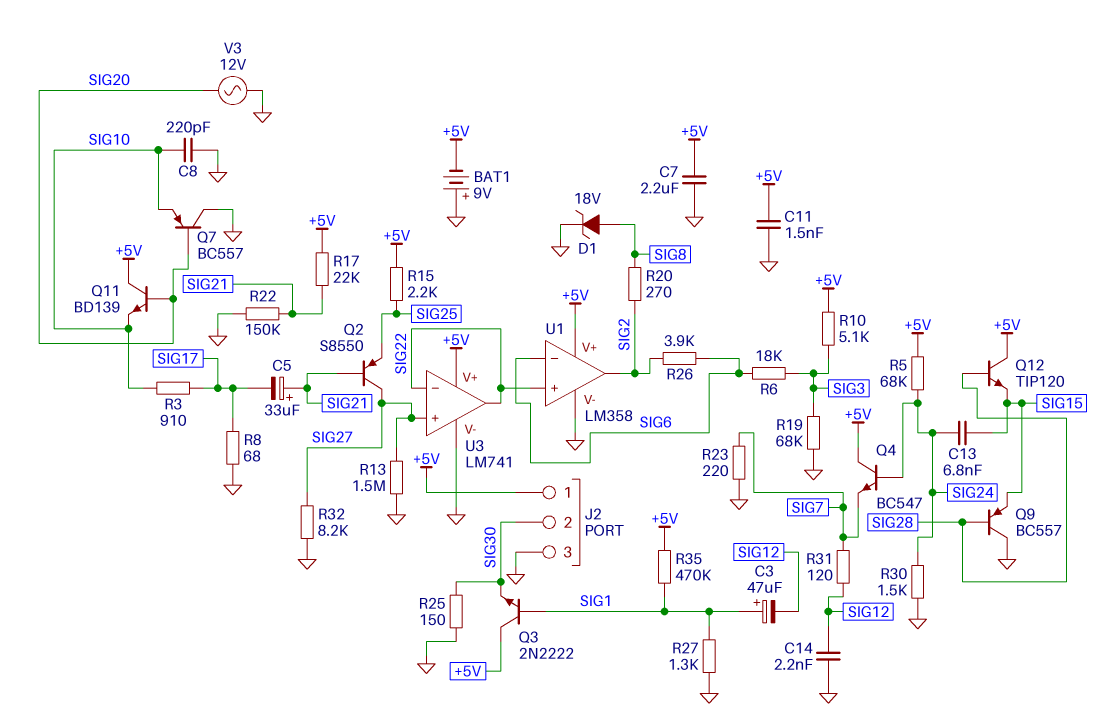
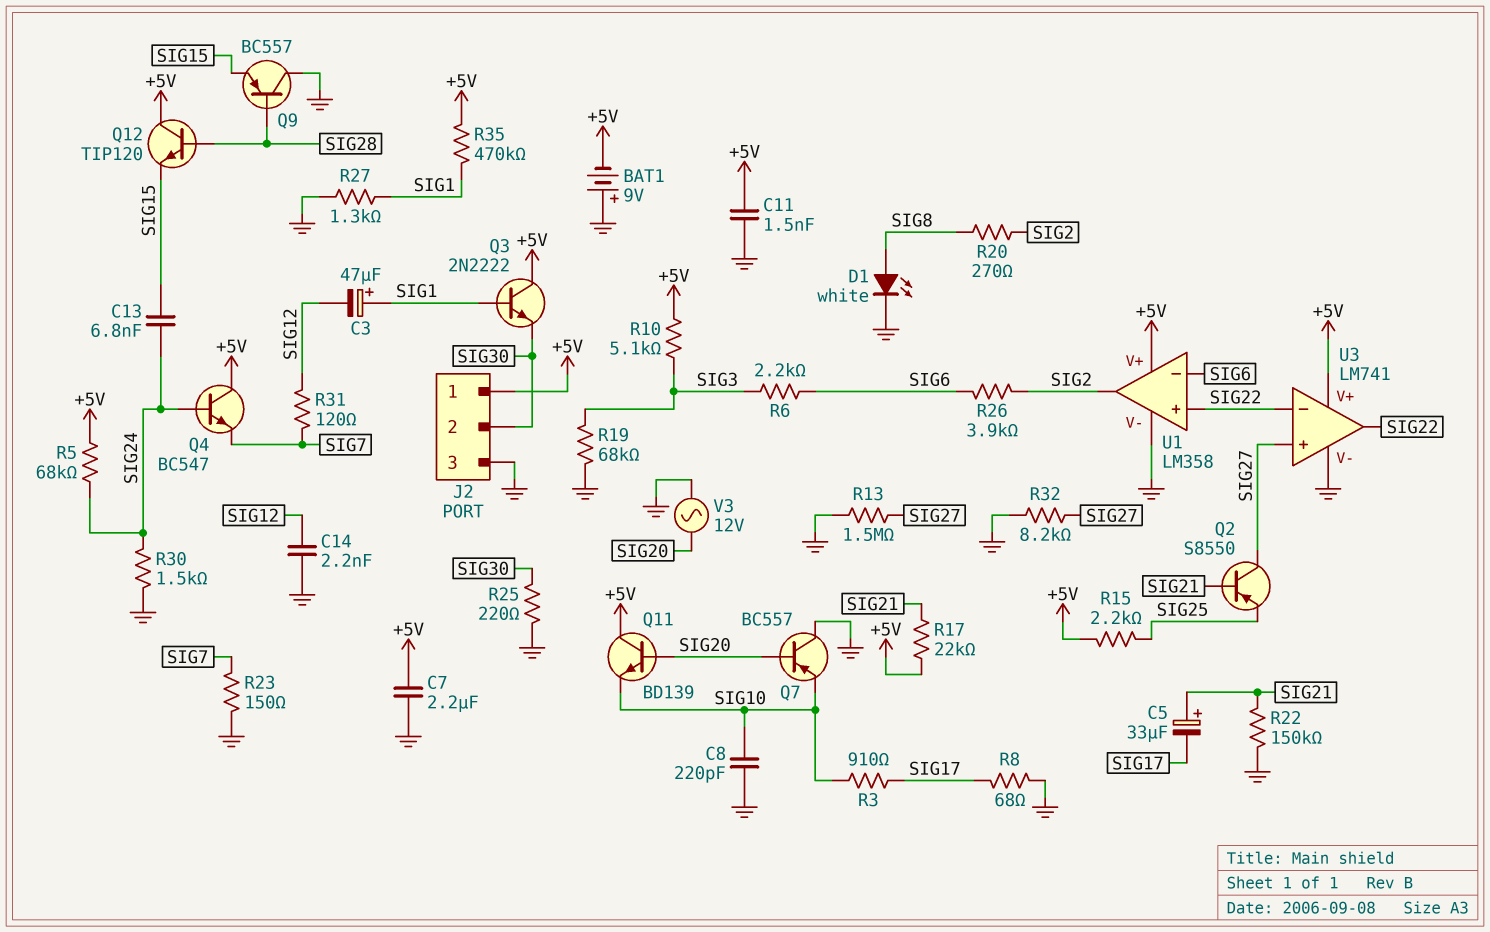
D1: zener 18V (A SIG8, K GND) -> LED white (A SIG8, K GND)
R6: 18k (SIG3, SIG6) -> 2.2k (SIG3, SIG6)
R23: 220 (GND, SIG7) -> 150 (GND, SIG7)
R25: 150 (GND, SIG30) -> 220 (GND, SIG30)

